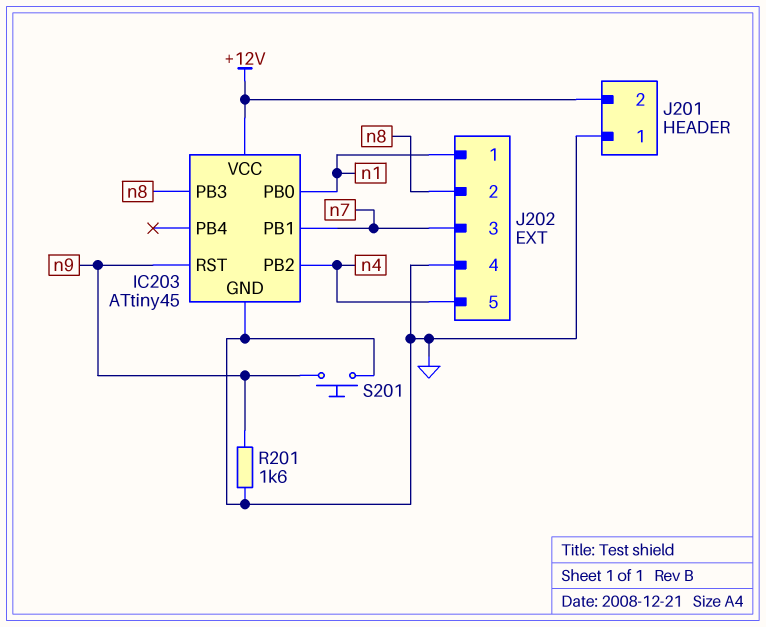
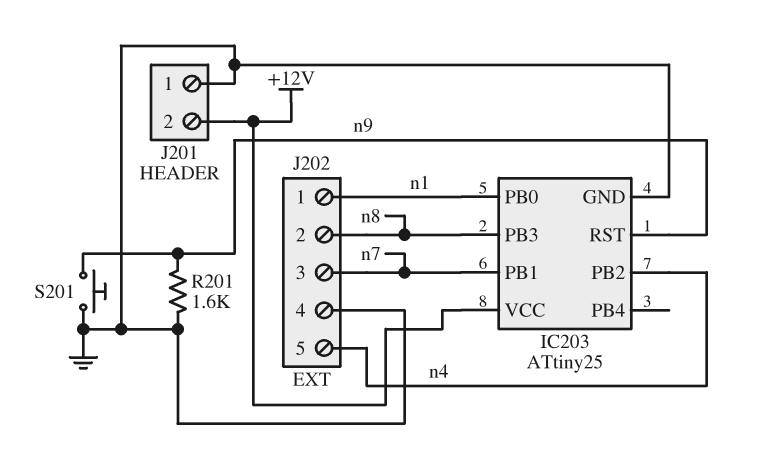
IC203: ATtiny45 -> ATtiny25

